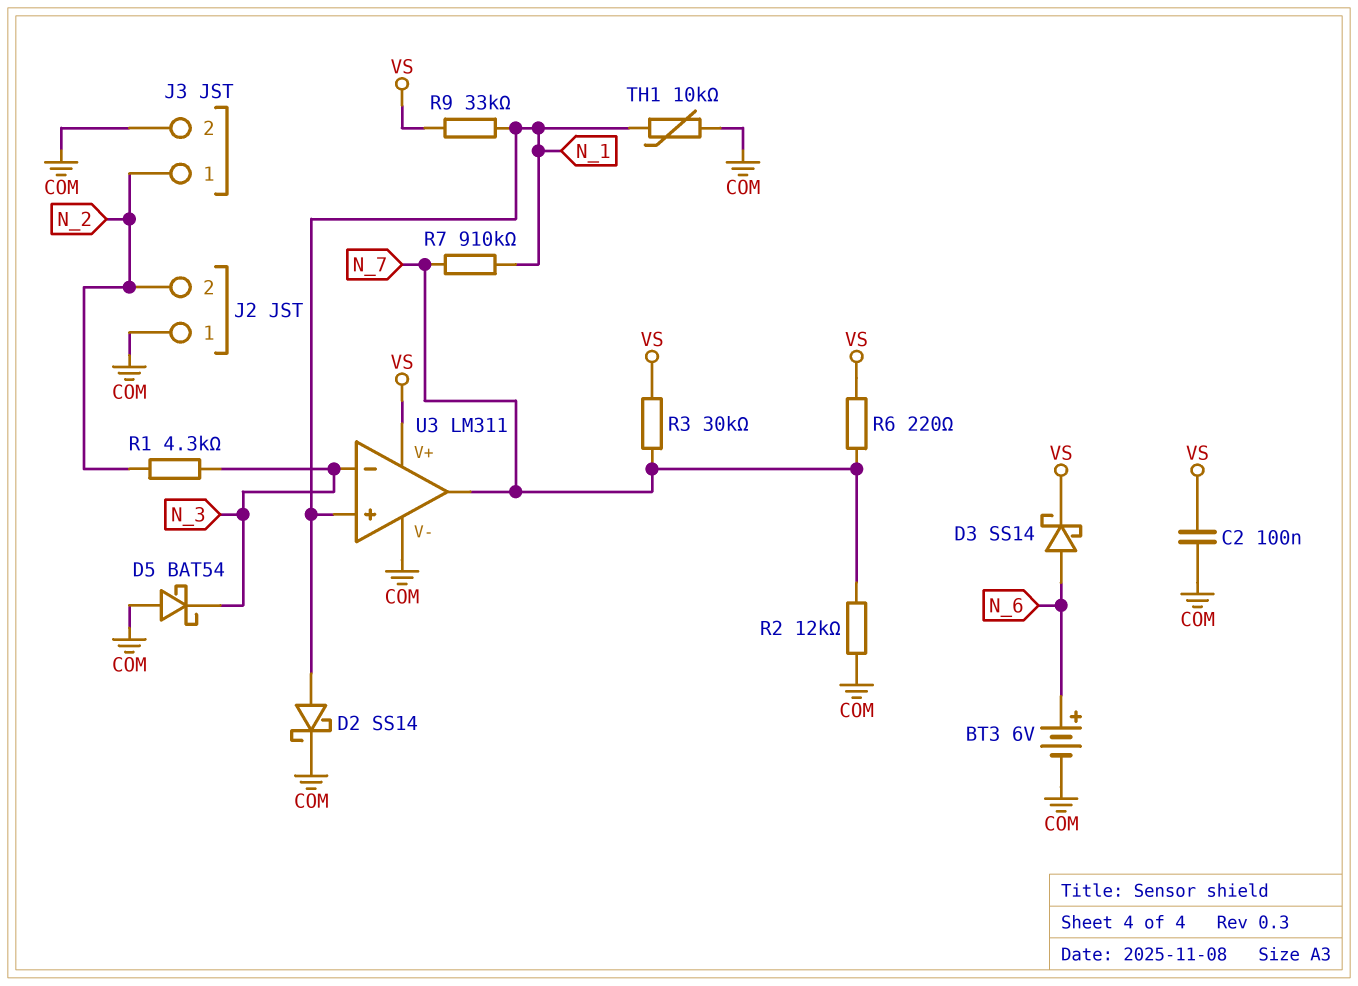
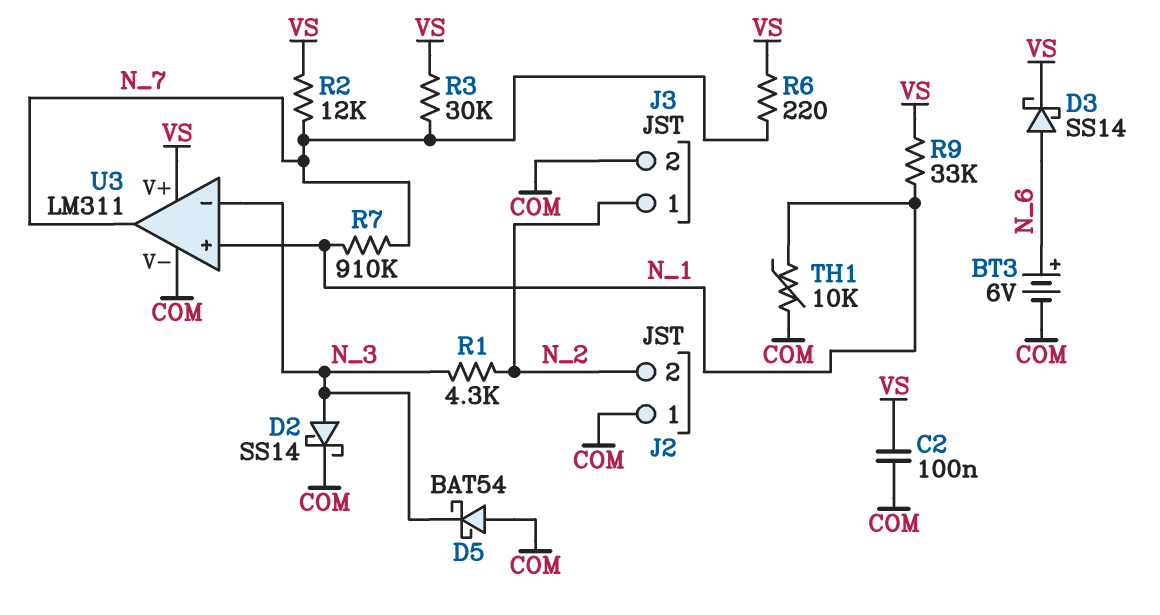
D2: schottky SS14 (A N_1, K COM) -> schottky SS14 (A N_3, K COM)
R2: 12k (COM, N_7) -> 12k (N_7, VS)

